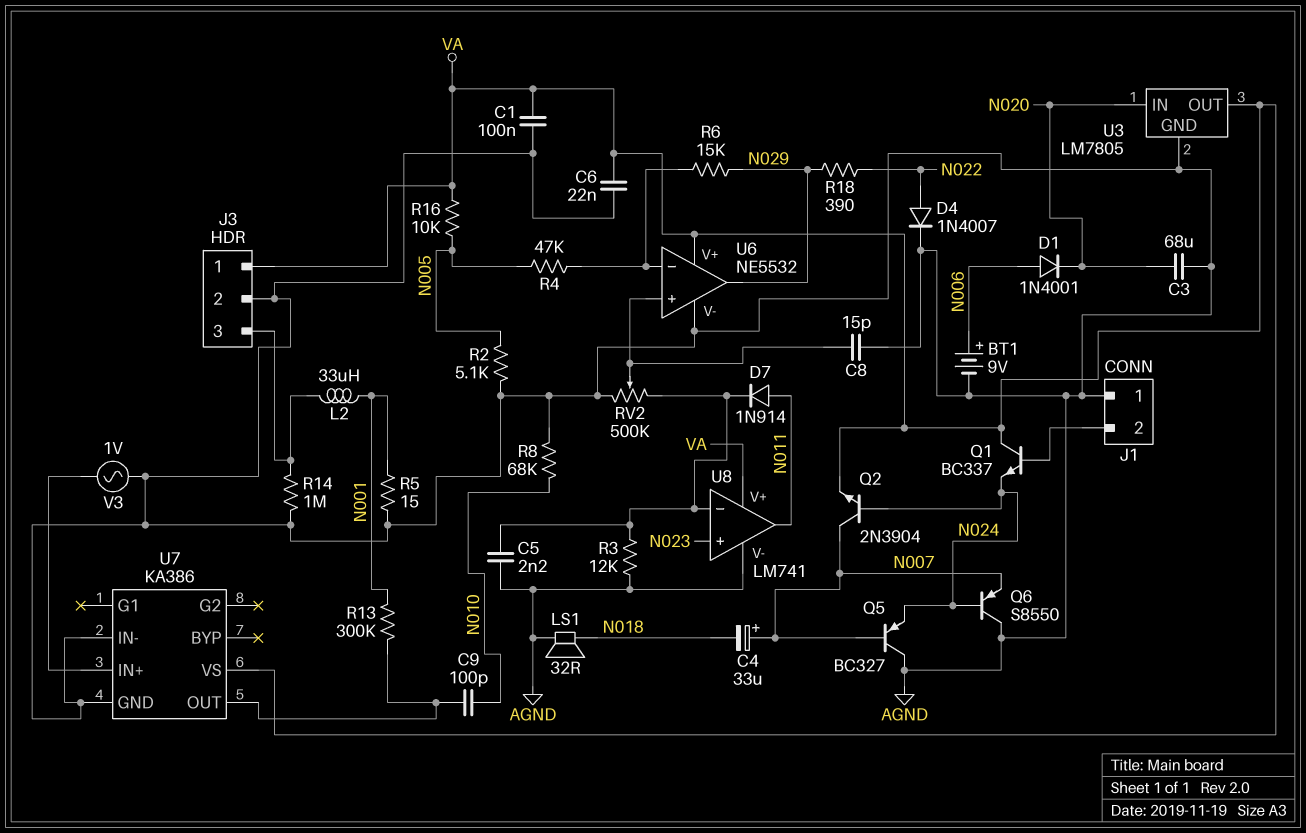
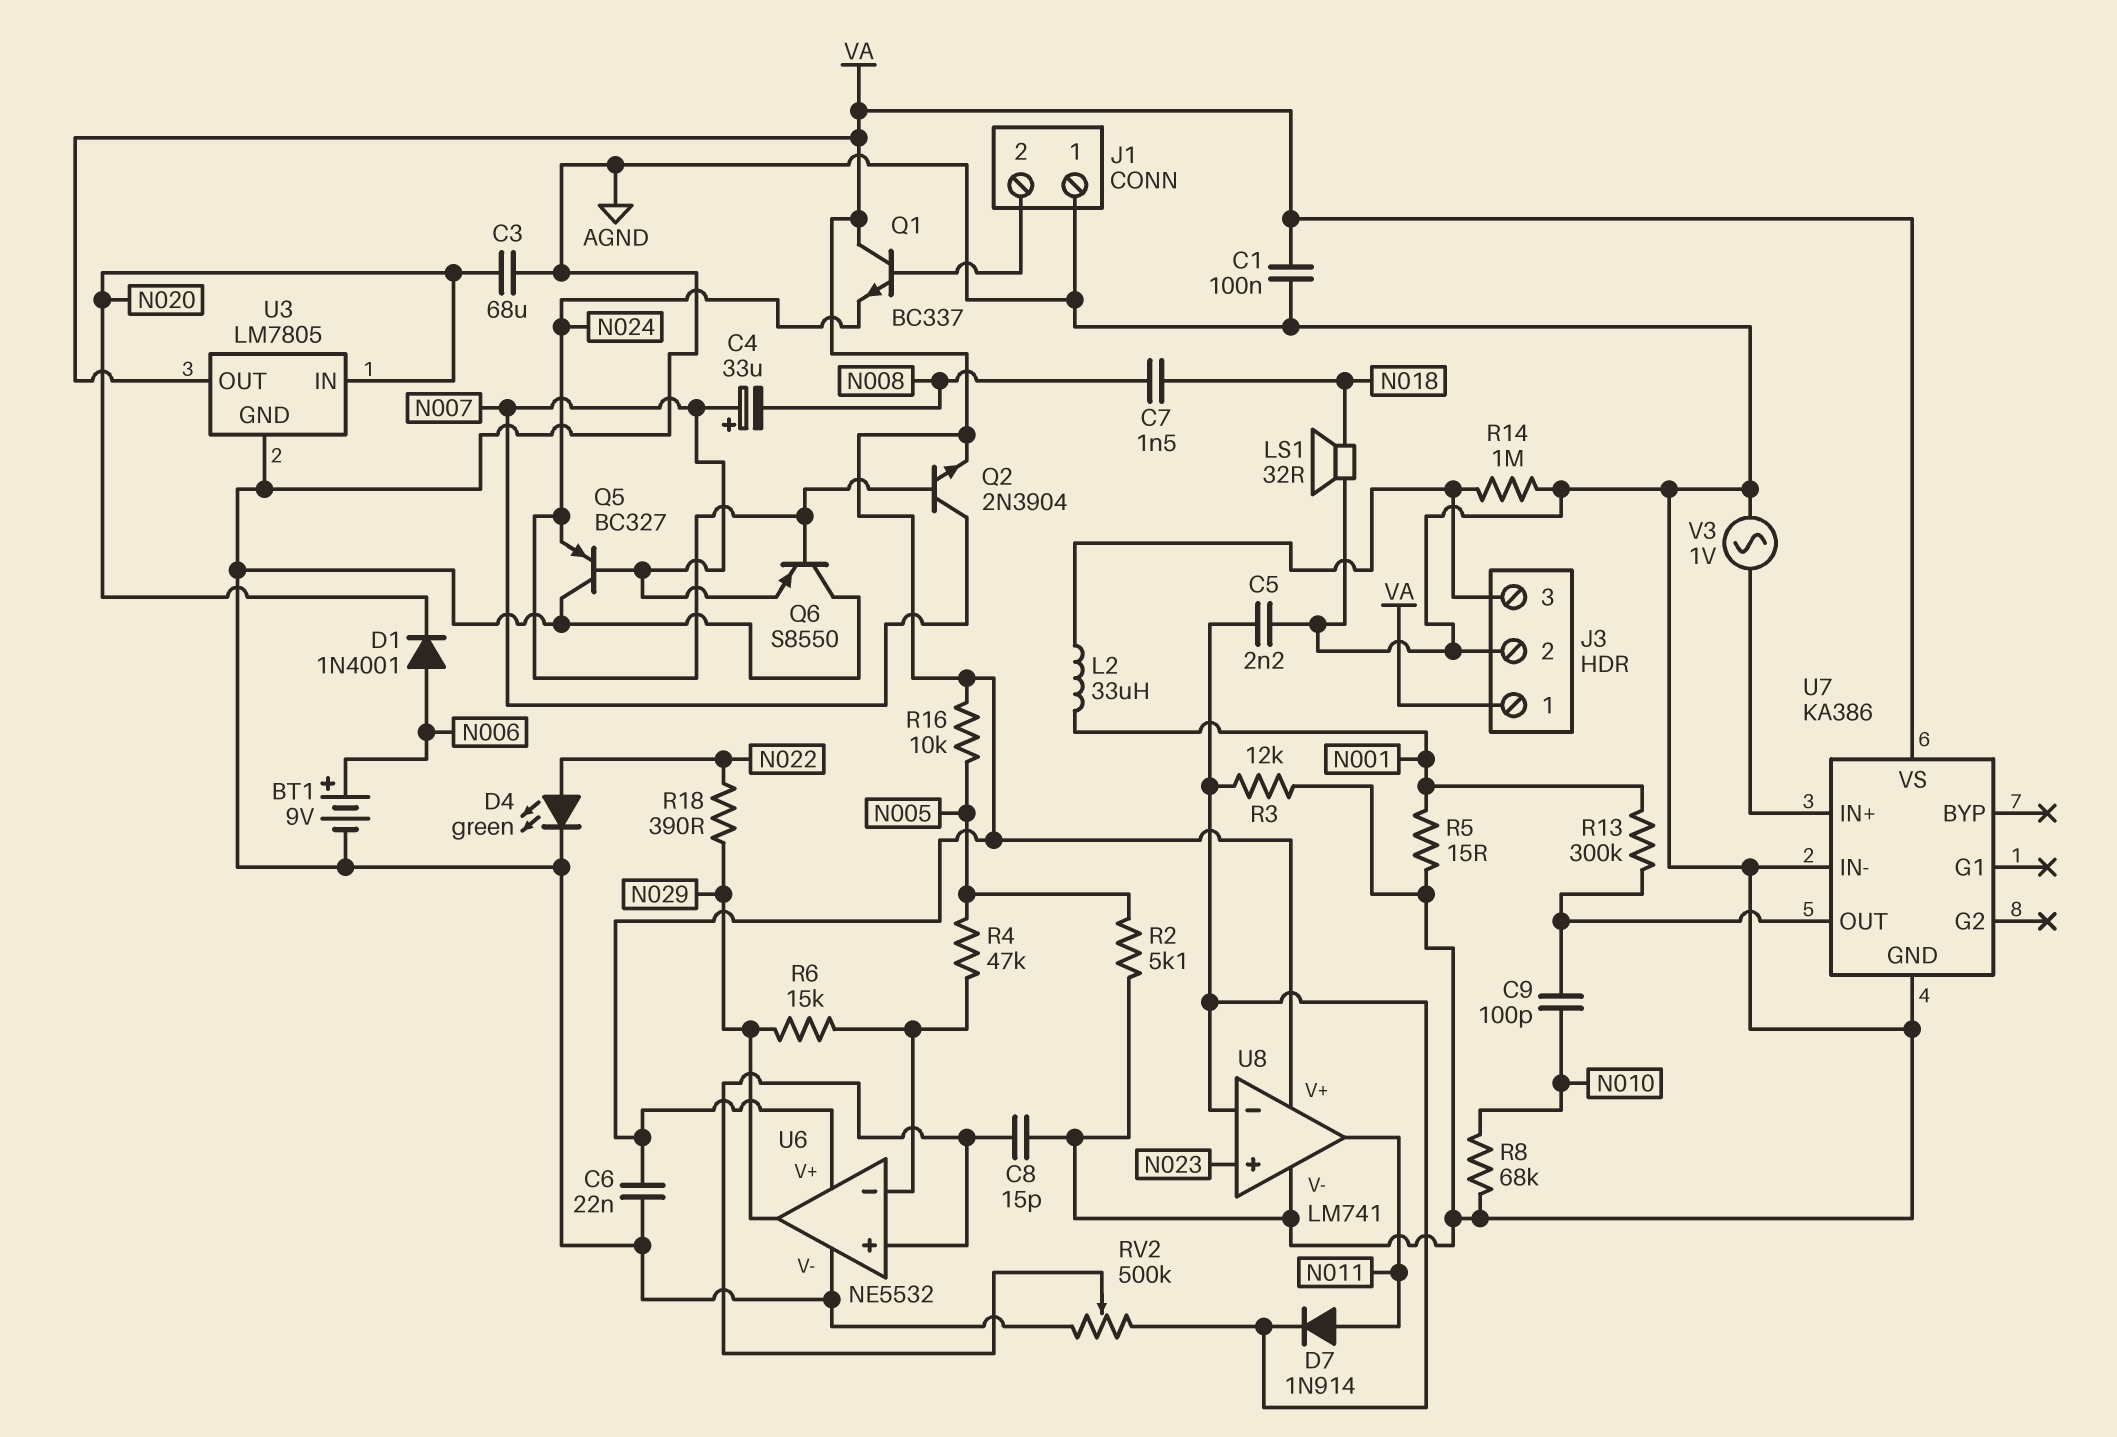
C4: 33uF (plus N007, minus N018) -> 33uF (plus N007, minus N008)
C7: none -> 1.5nF (N008, N018)
D4: diode 1N4007 (A N022, K AGND) -> LED green (A N022, K AGND)

